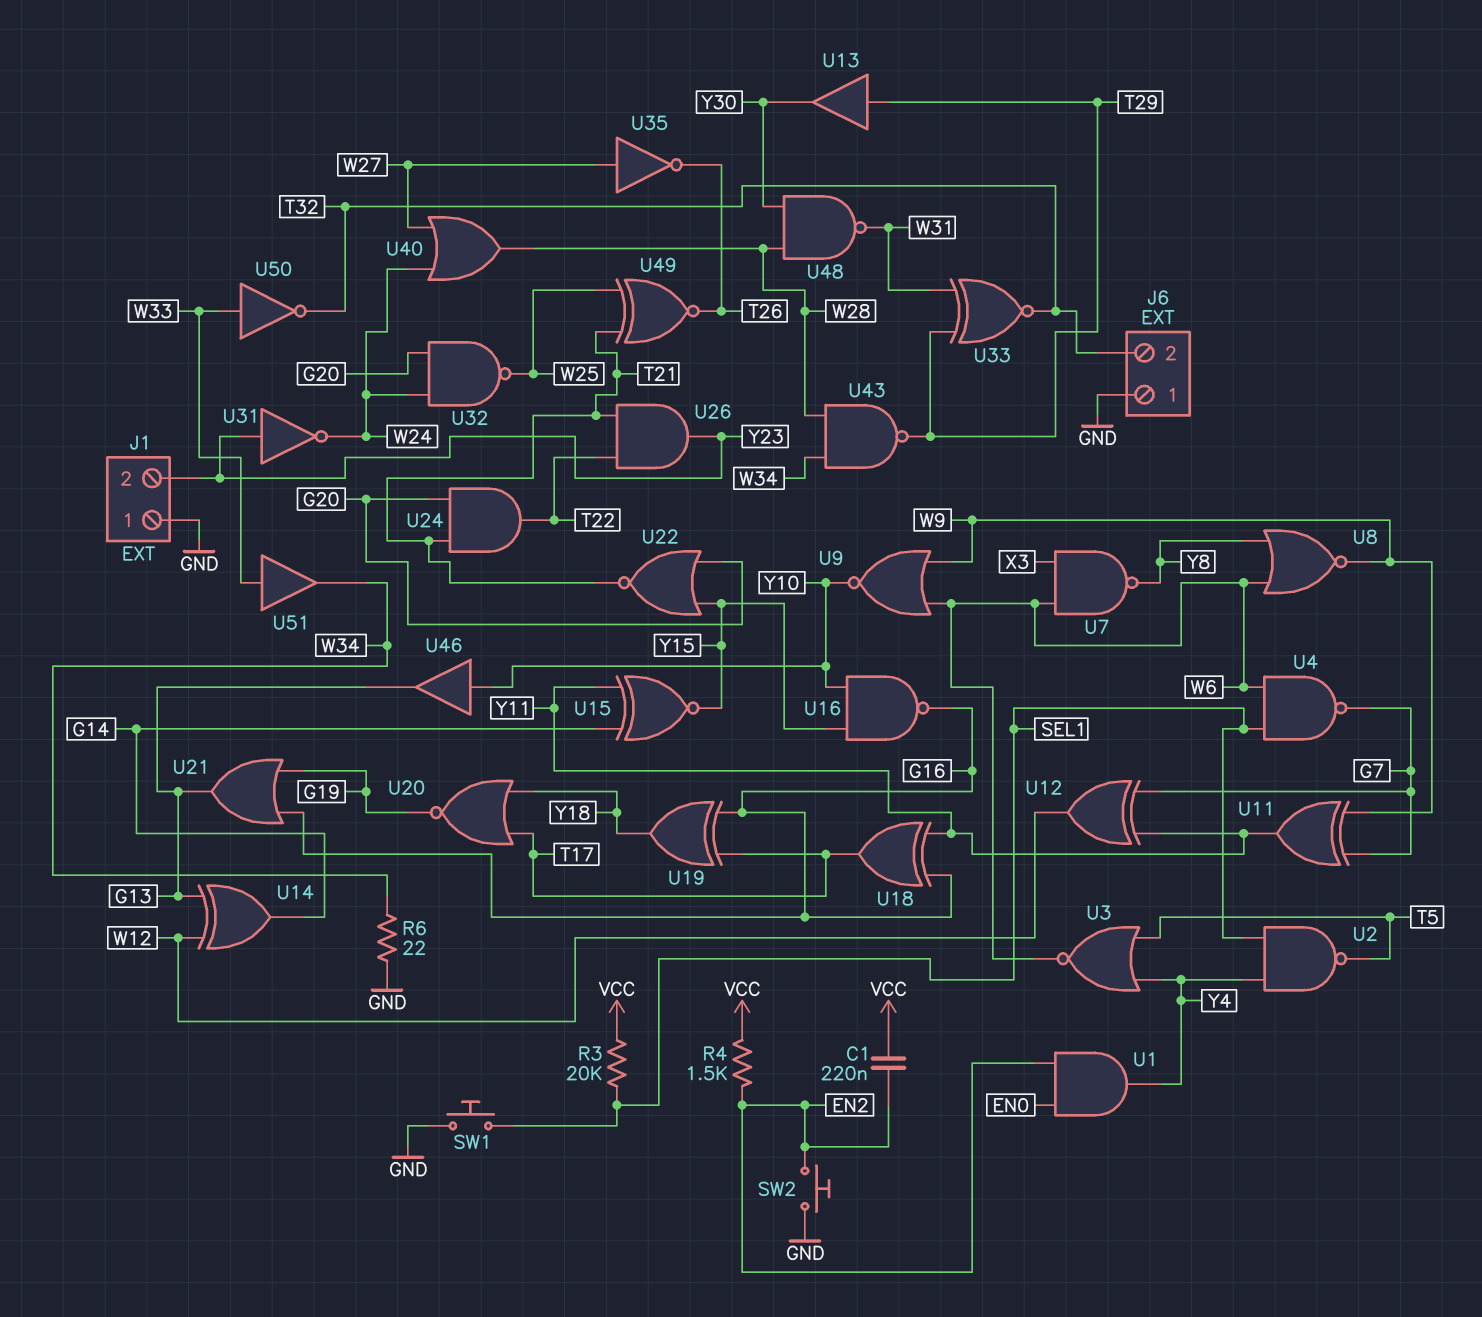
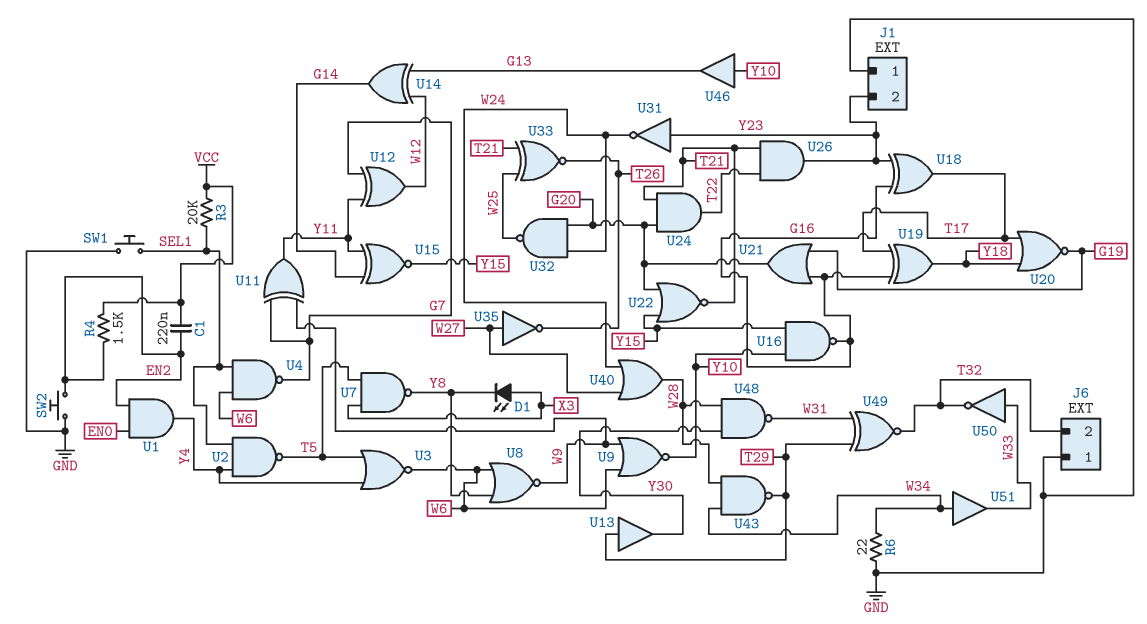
D1: none -> LED (A X3, K Y8)
U7: NAND (in W6, in X3, out Y8) -> NAND (in T5, in X3, out Y8)
U18: XOR (in G16, in Y11, out T17) -> XOR (in G16, in Y23, out T17)
U21: OR (in G16, in G19, out G13) -> OR (in G16, in G19, out G20)
U33: XNOR (in T29, in W31, out T32) -> XNOR (in T21, in W25, out T26)
U49: XNOR (in T21, in W25, out T26) -> XNOR (in T29, in W31, out T32)
U51: buffer (in W33, out W34) -> buffer (in W34, out W33)

